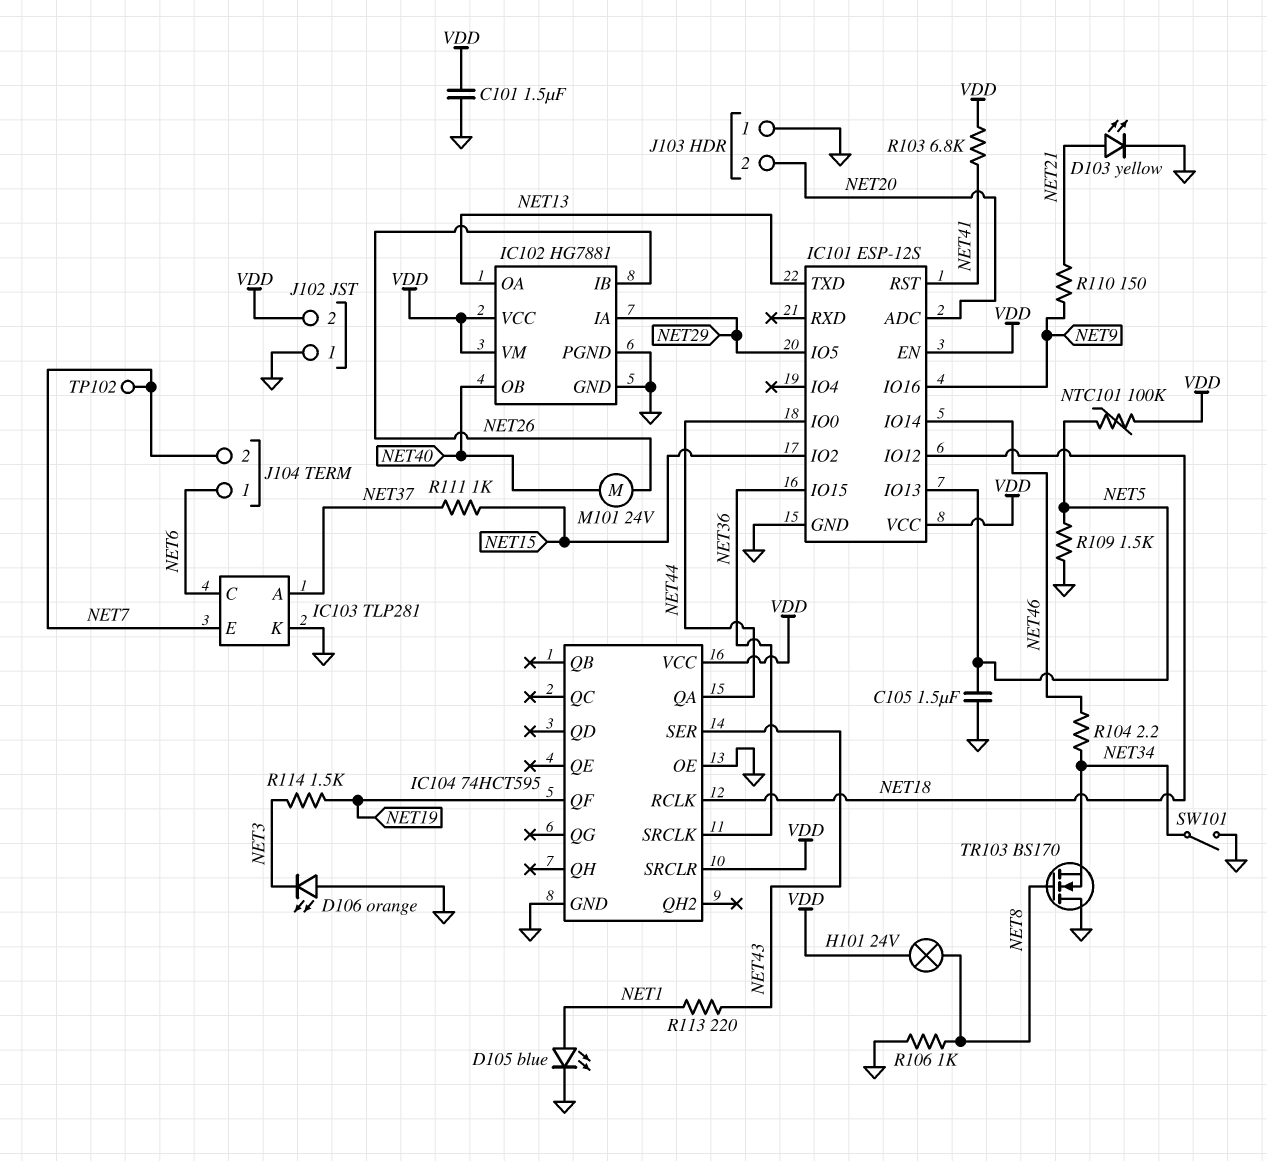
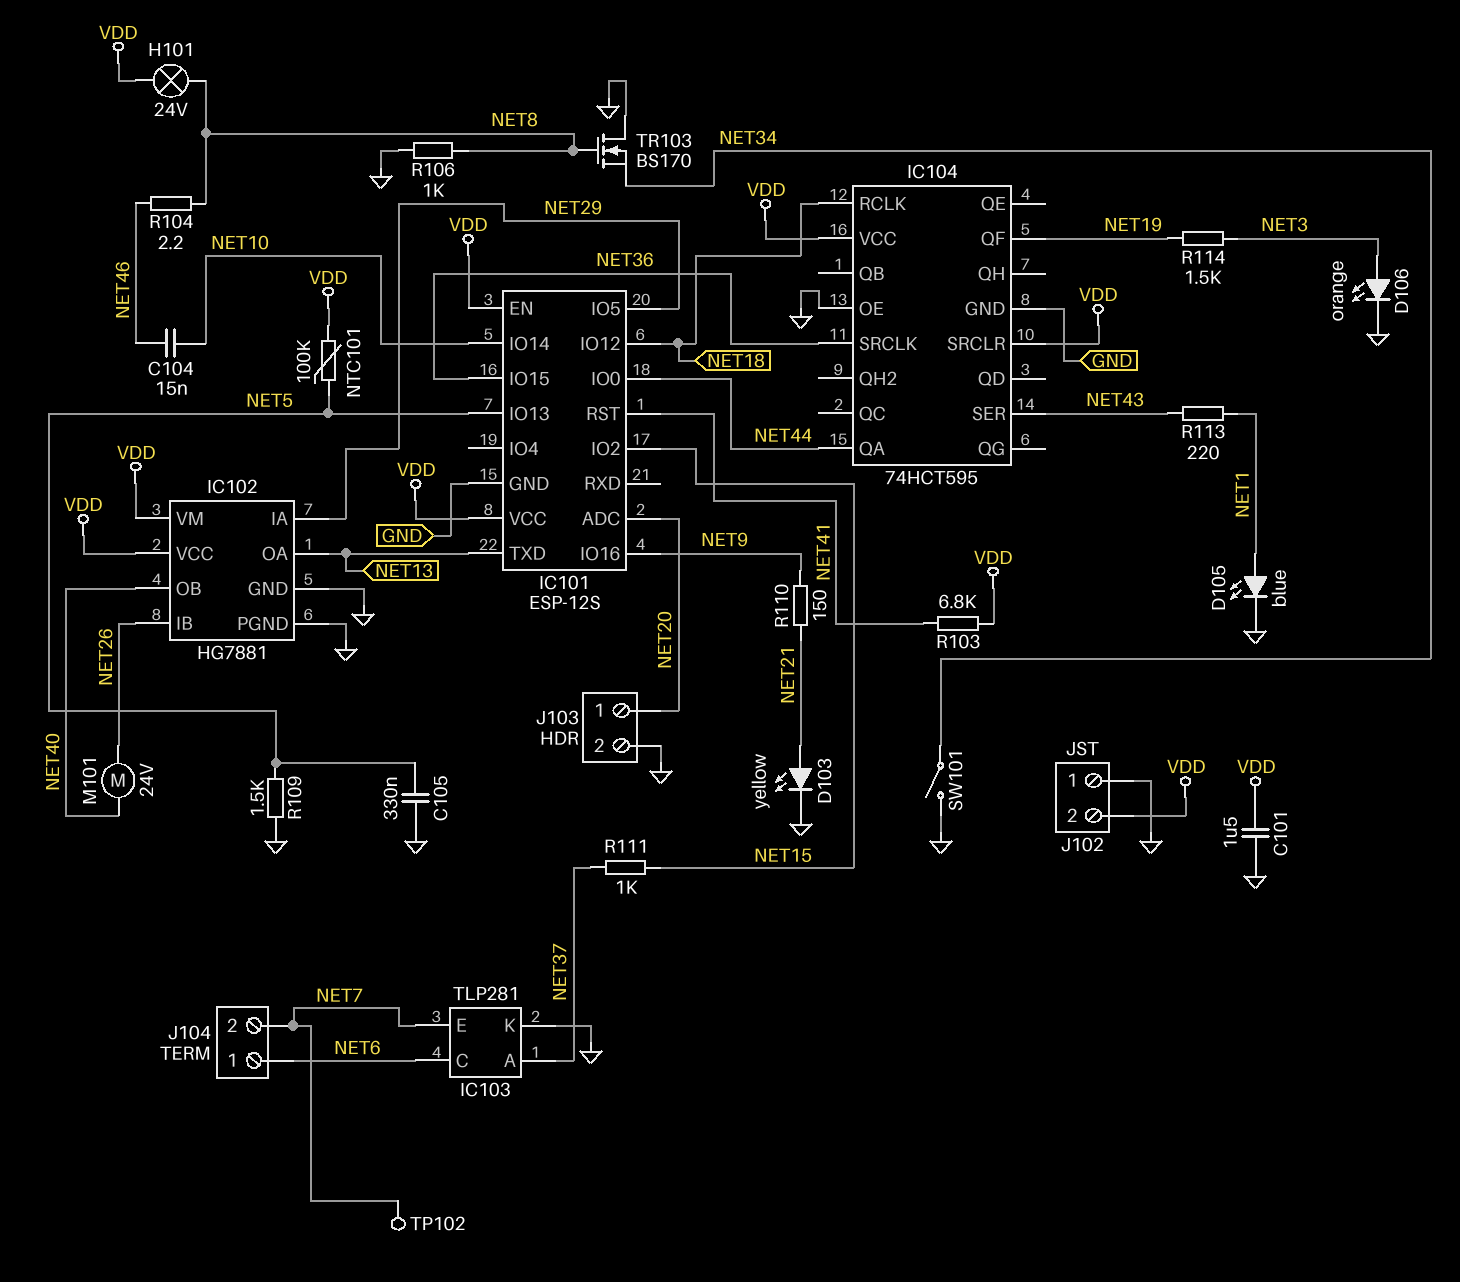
C104: none -> 15nF (NET10, NET46)
C105: 1.5uF (GND, NET5) -> 330nF (GND, NET5)
D106: LED orange (A GND, K NET3) -> LED orange (A NET3, K GND)
IC101 pin IO14: NET46 -> NET10
J103 pin 1: GND -> NET20
J103 pin 2: NET20 -> GND
R104: 2.2 (NET34, NET46) -> 2.2 (NET8, NET46)

